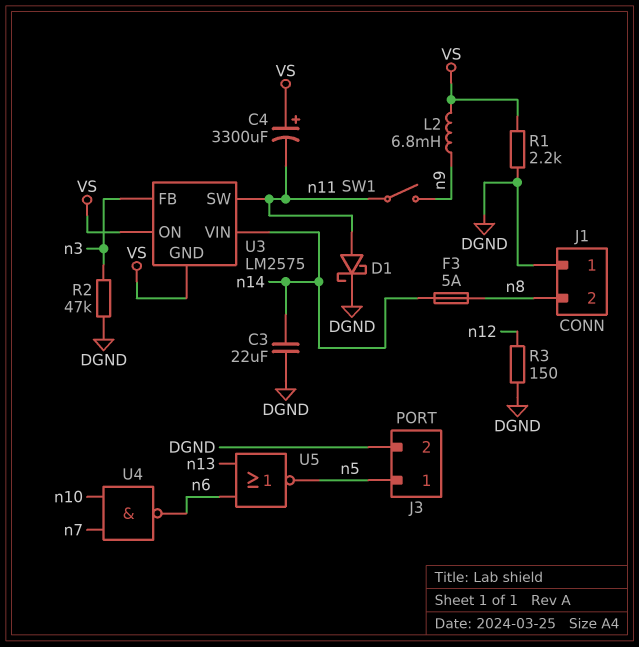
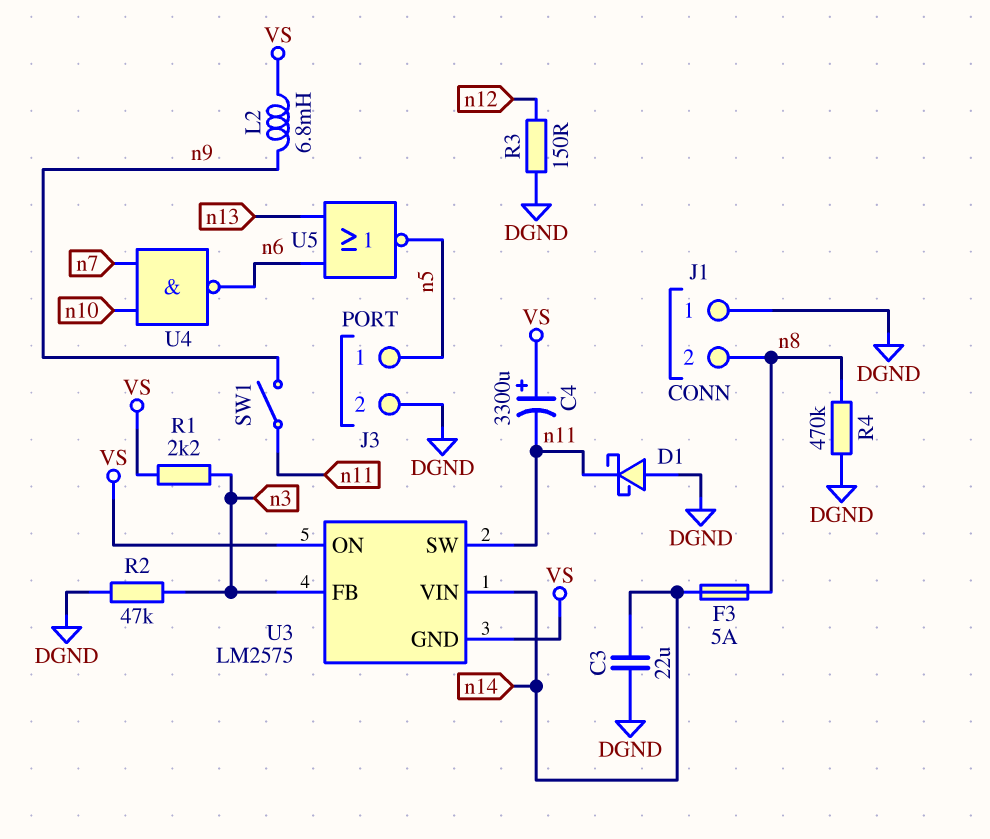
D1: schottky (A n11, K DGND) -> schottky (A DGND, K n11)
R1: 2.2k (DGND, VS) -> 2.2k (VS, n3)
R4: none -> 470k (DGND, n8)

